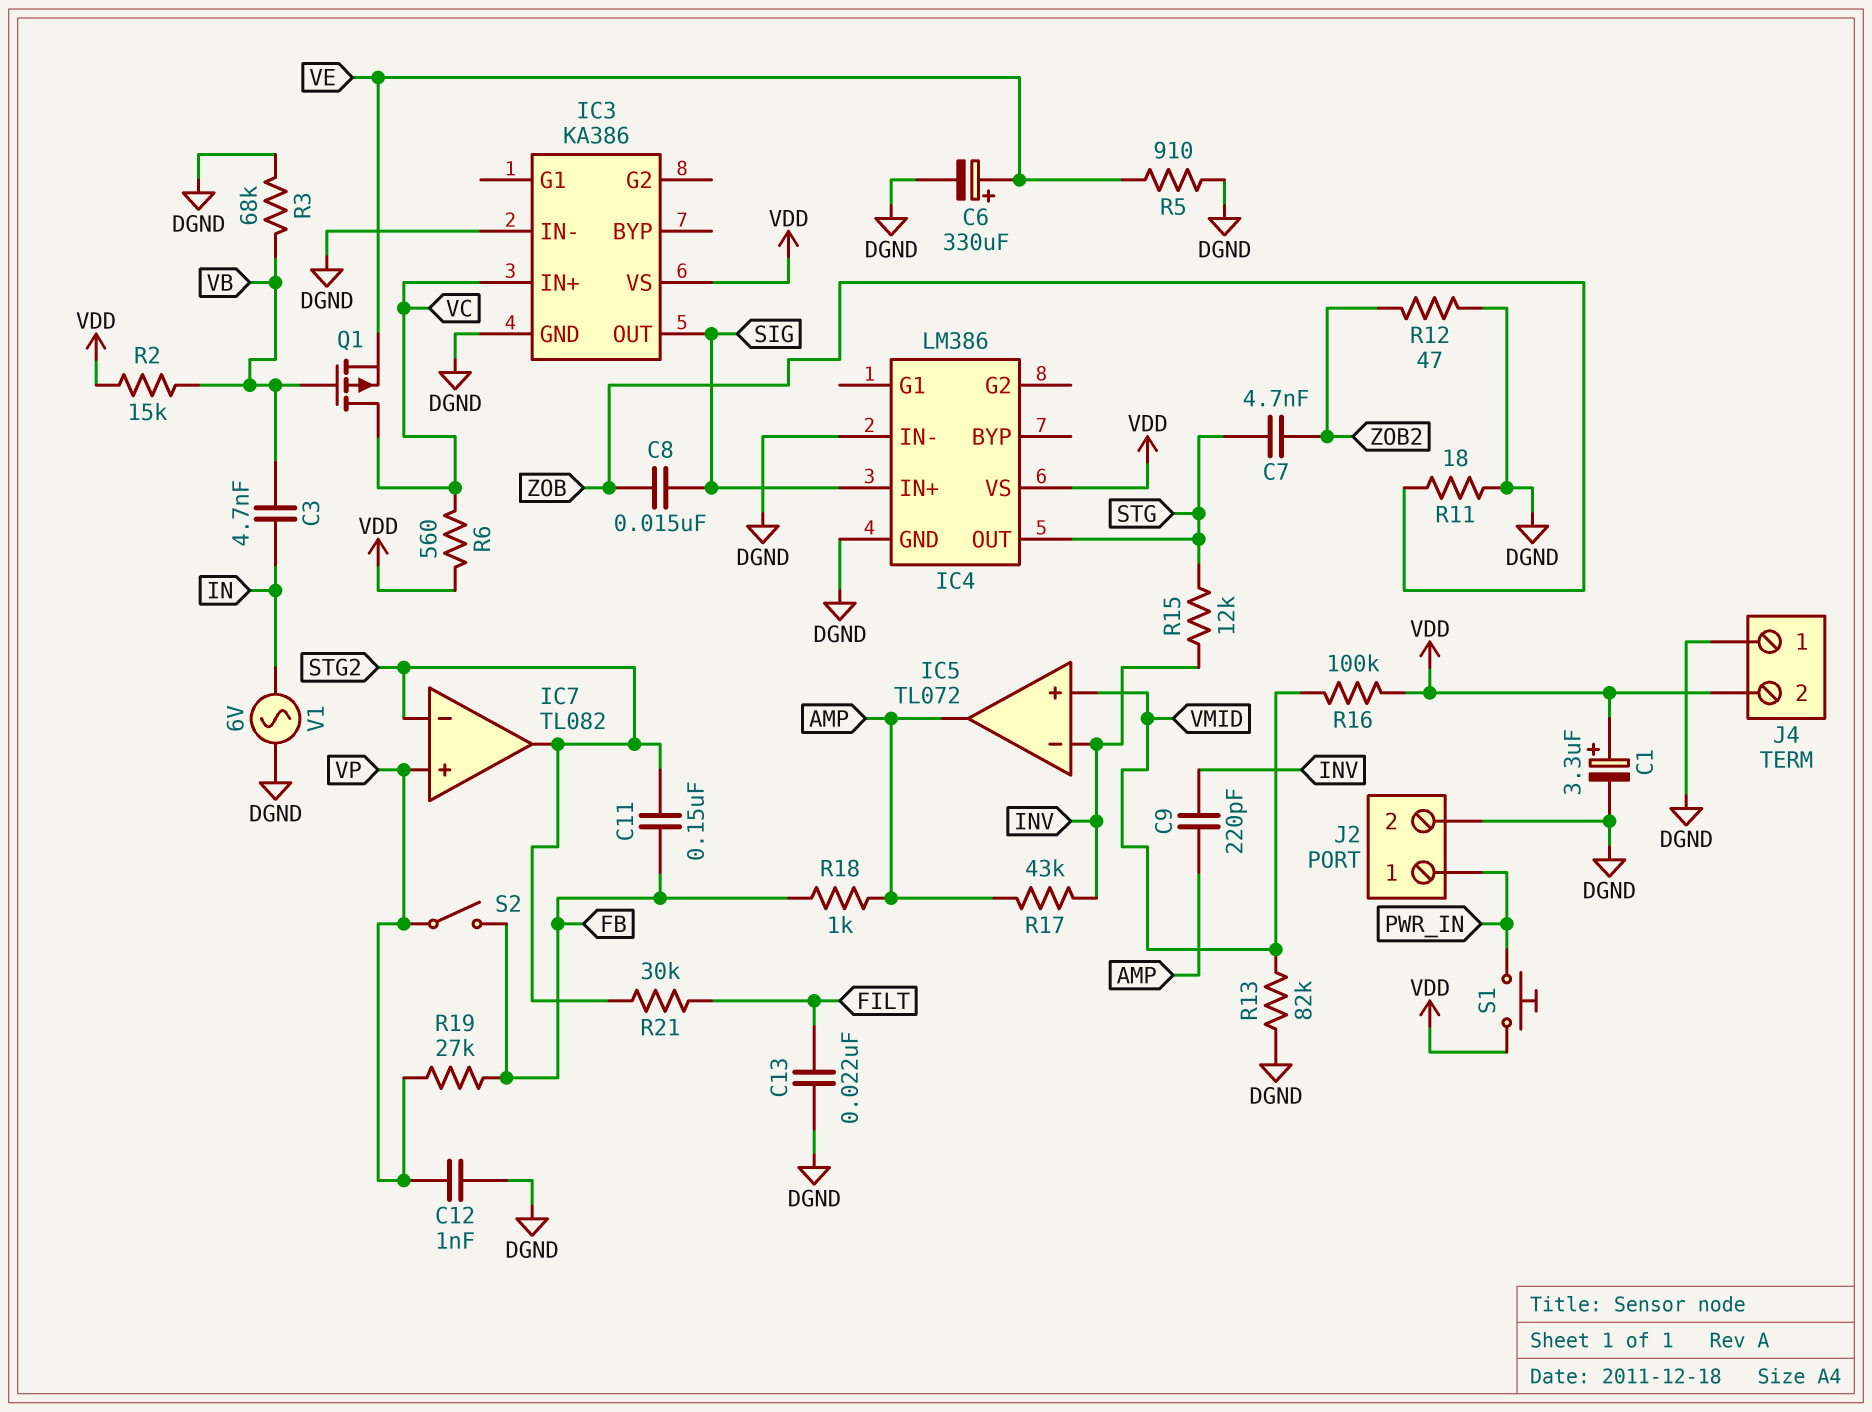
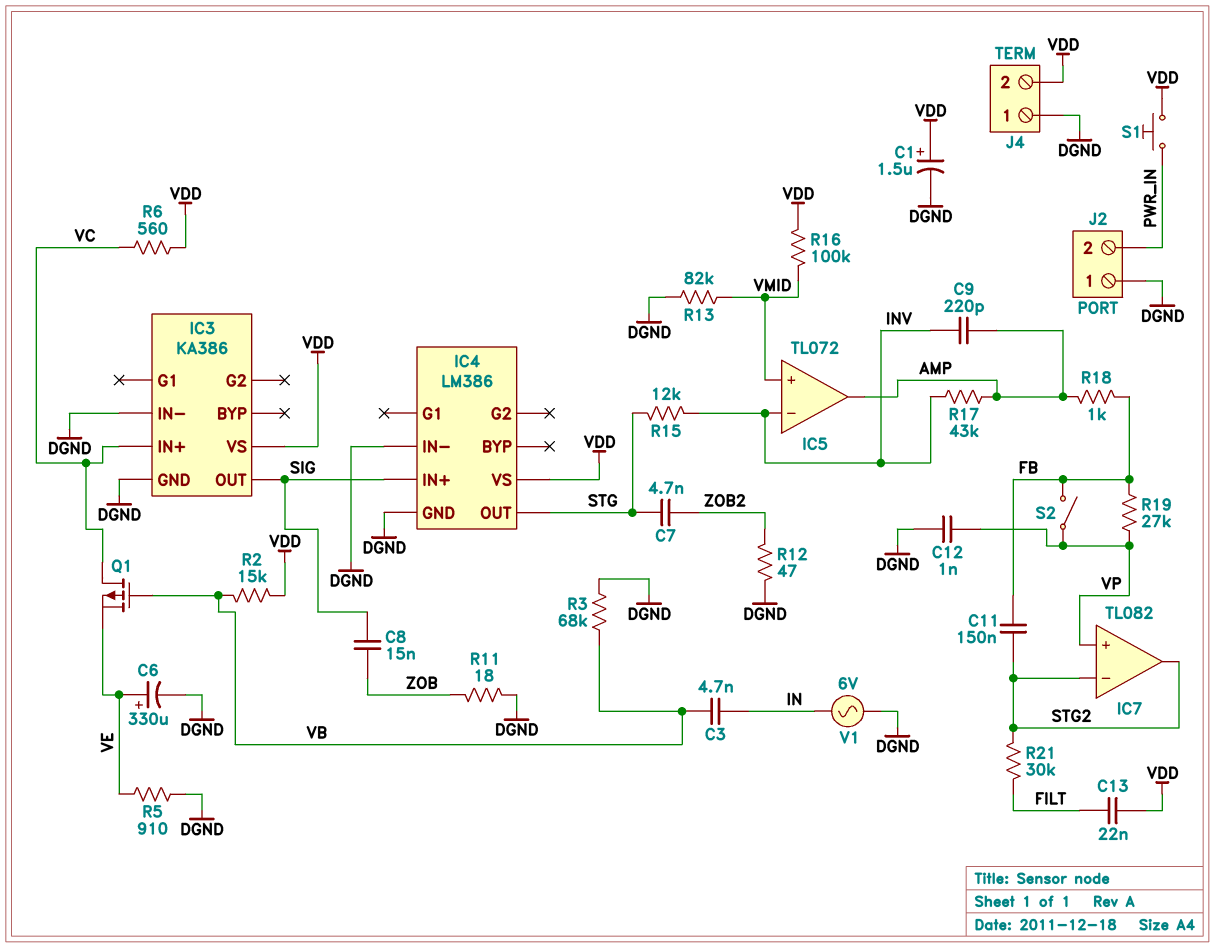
C1: 3.3uF (plus VDD, minus DGND) -> 1.5uF (plus VDD, minus DGND)
C13: 22nF (DGND, FILT) -> 22nF (FILT, VDD)
J2 pin 1: PWR_IN -> DGND
J2 pin 2: DGND -> PWR_IN

